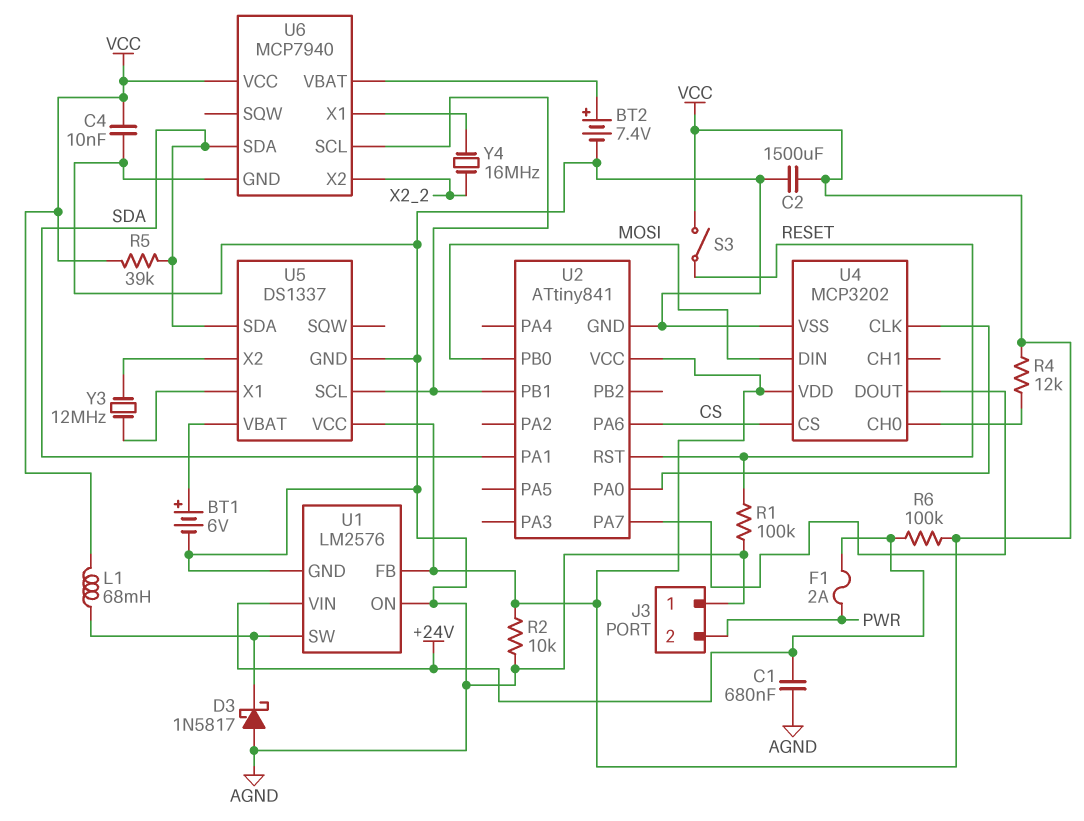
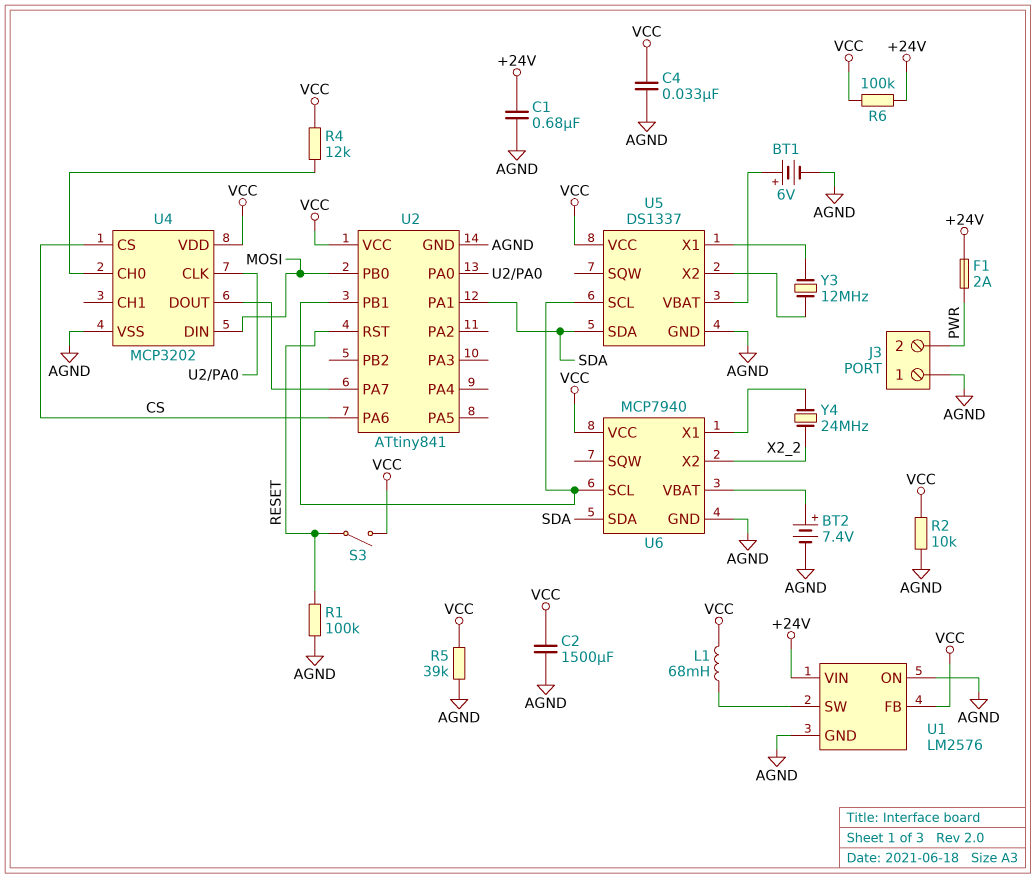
C4: 10nF (AGND, VCC) -> 33nF (AGND, VCC)
D3: schottky 1N5817 (A AGND, K U1/SW) -> none
R5: 39k (SDA, VCC) -> 39k (AGND, VCC)
Y4: 16MHz (U6/X1, X2_2) -> 24MHz (U6/X1, X2_2)

